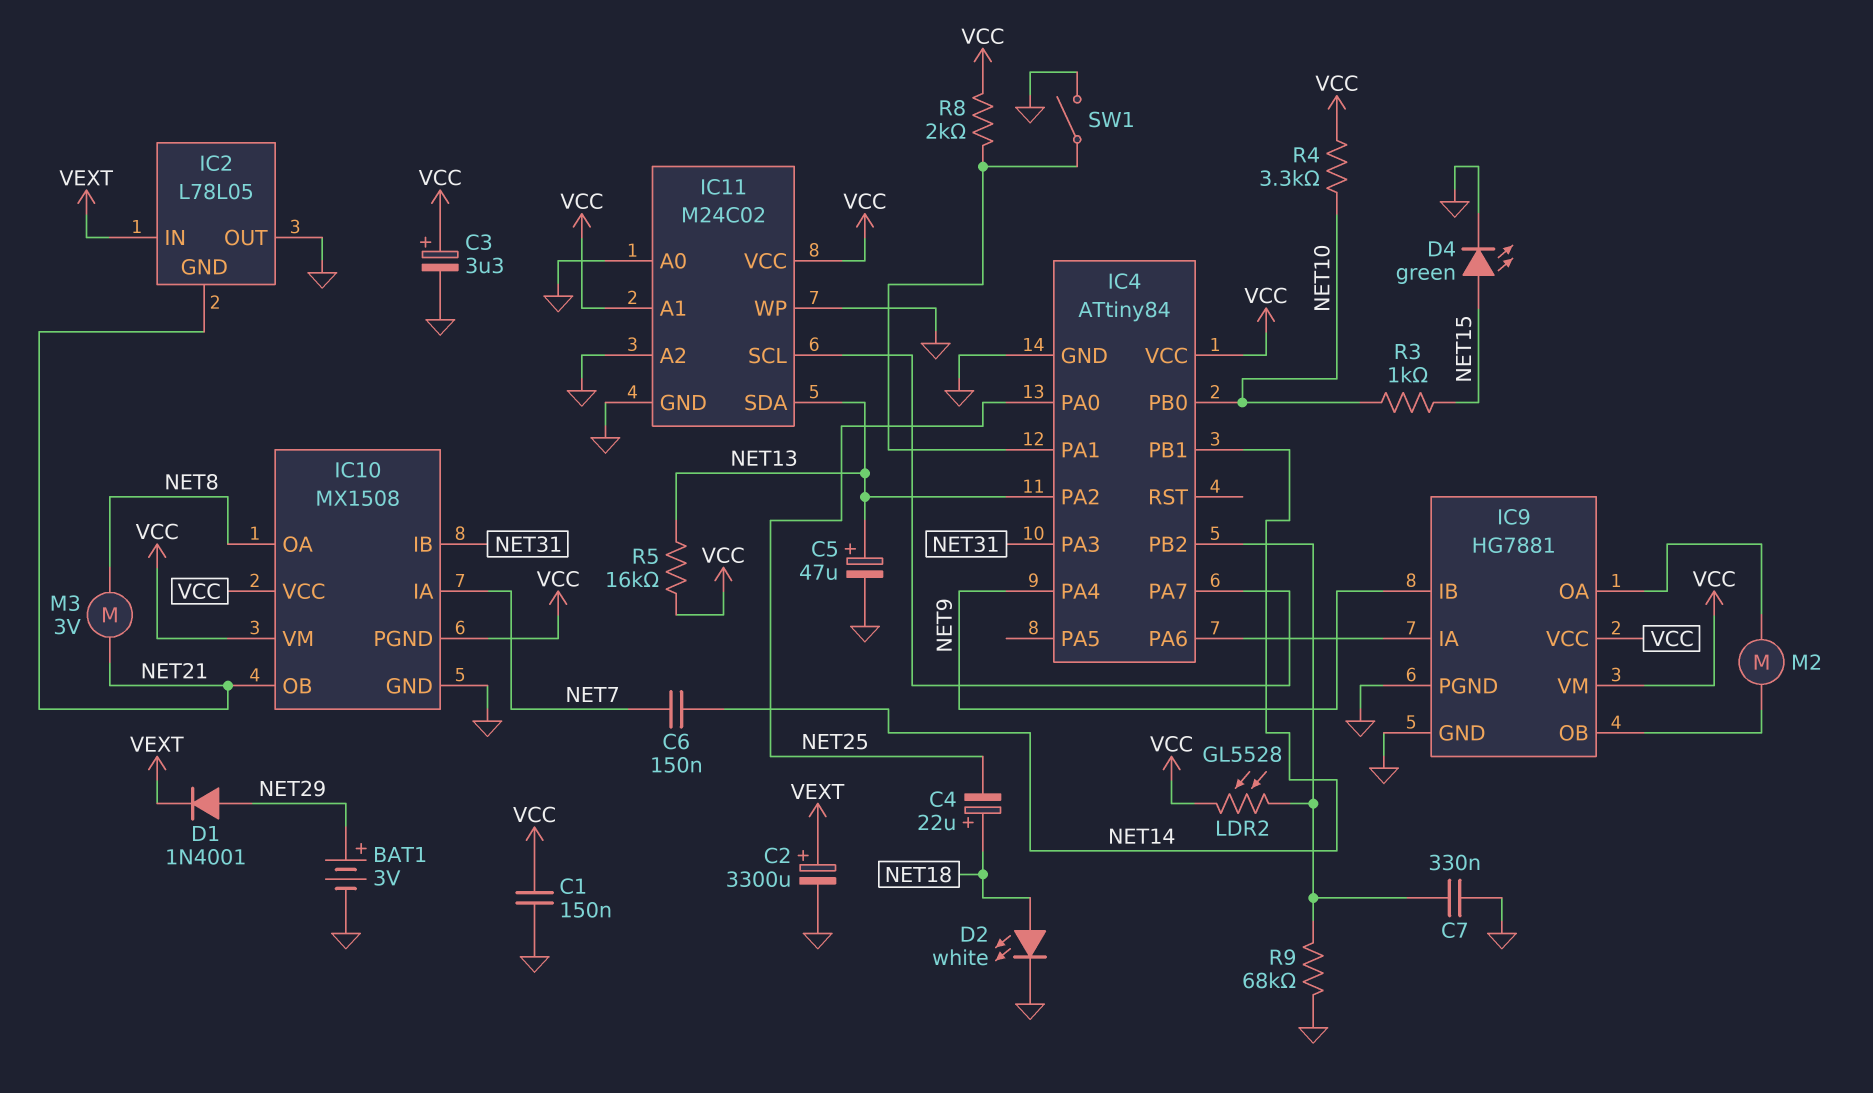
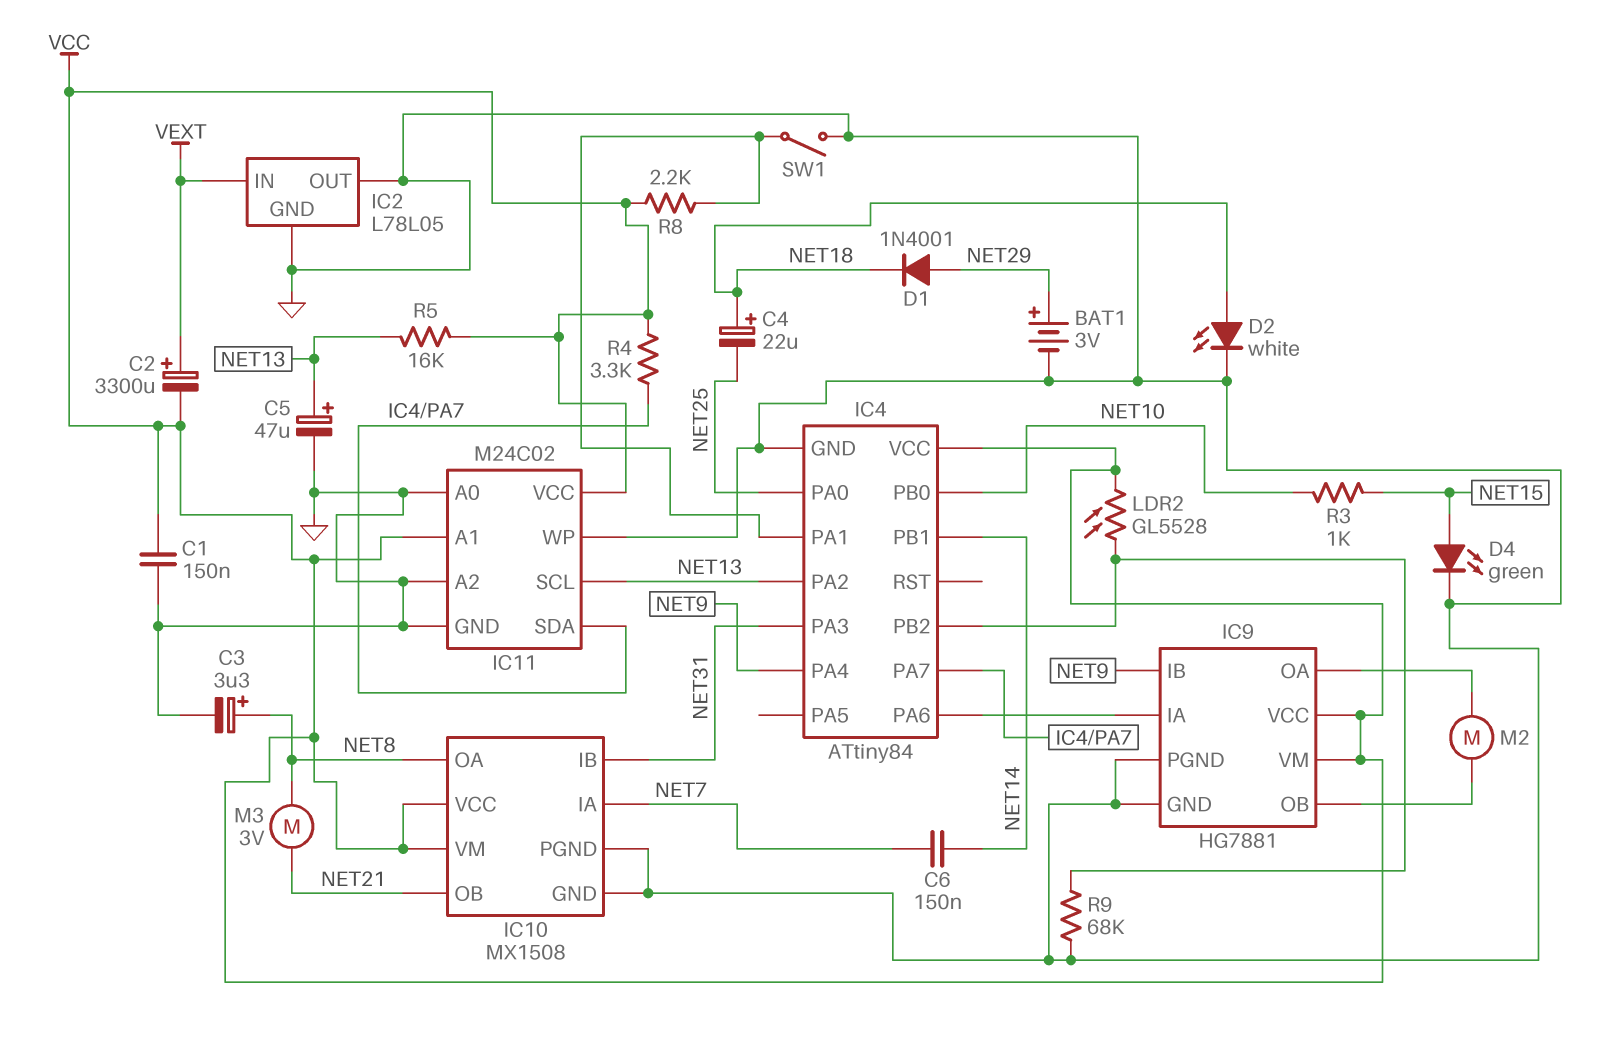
C2: 3300uF (plus VEXT, minus GND) -> 3300uF (plus VEXT, minus VCC)
C3: 3.3uF (plus VCC, minus GND) -> 3.3uF (plus NET8, minus GND)
C7: 330nF (GND, IC4/PB2) -> none
D1: diode 1N4001 (A NET29, K VEXT) -> diode 1N4001 (A NET29, K NET18)
IC2 pin GND: NET21 -> GND
IC10 pin PGND: VCC -> GND
IC11 pin SCL: IC4/PA7 -> NET13
IC11 pin SDA: NET13 -> IC4/PA7
R4: 3.3k (NET10, VCC) -> 3.3k (IC4/PA7, VCC)
R8: 2k (IC4/PA1, VCC) -> 2.2k (IC4/PA1, VCC)

